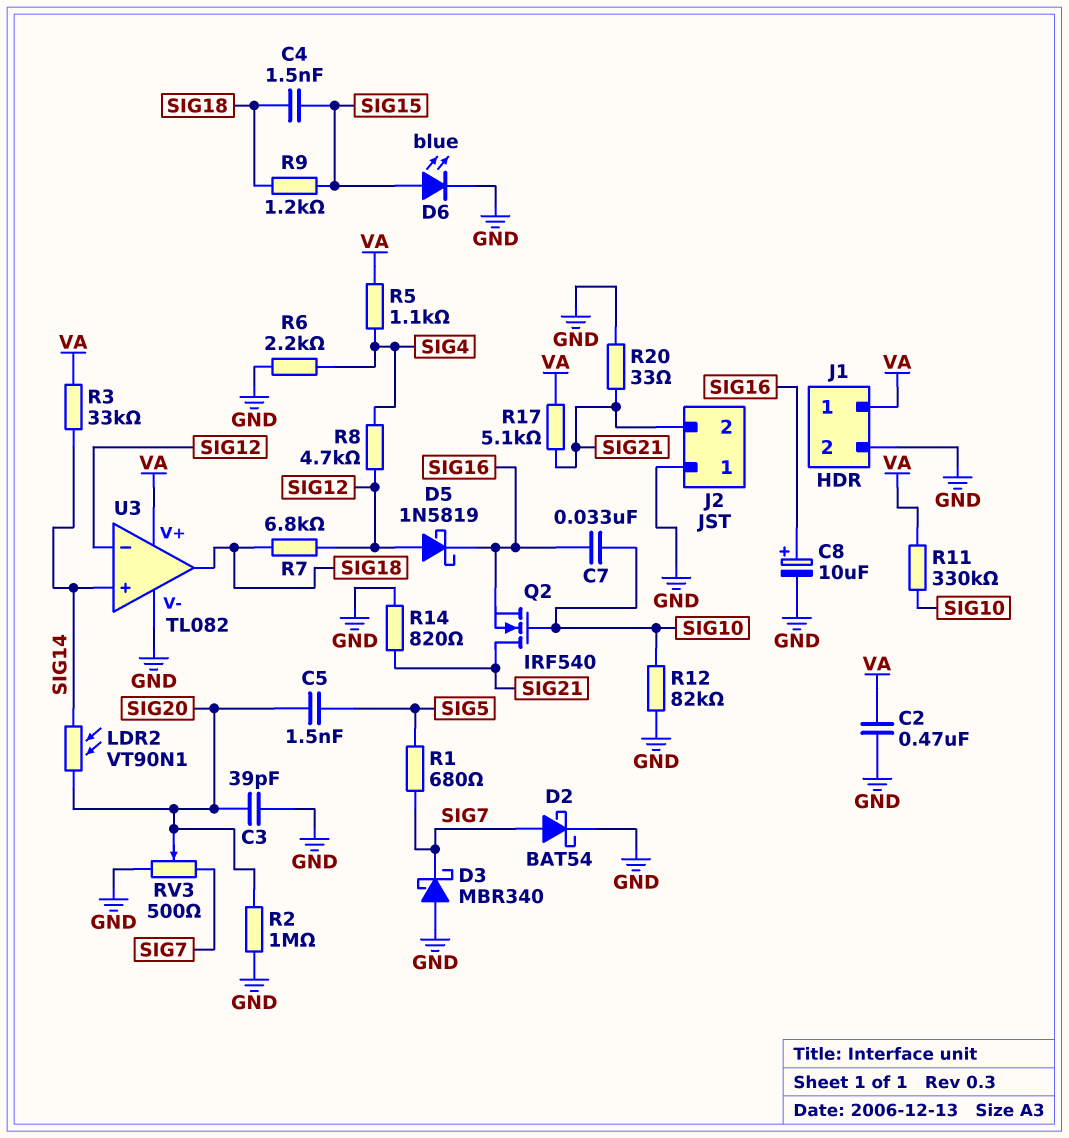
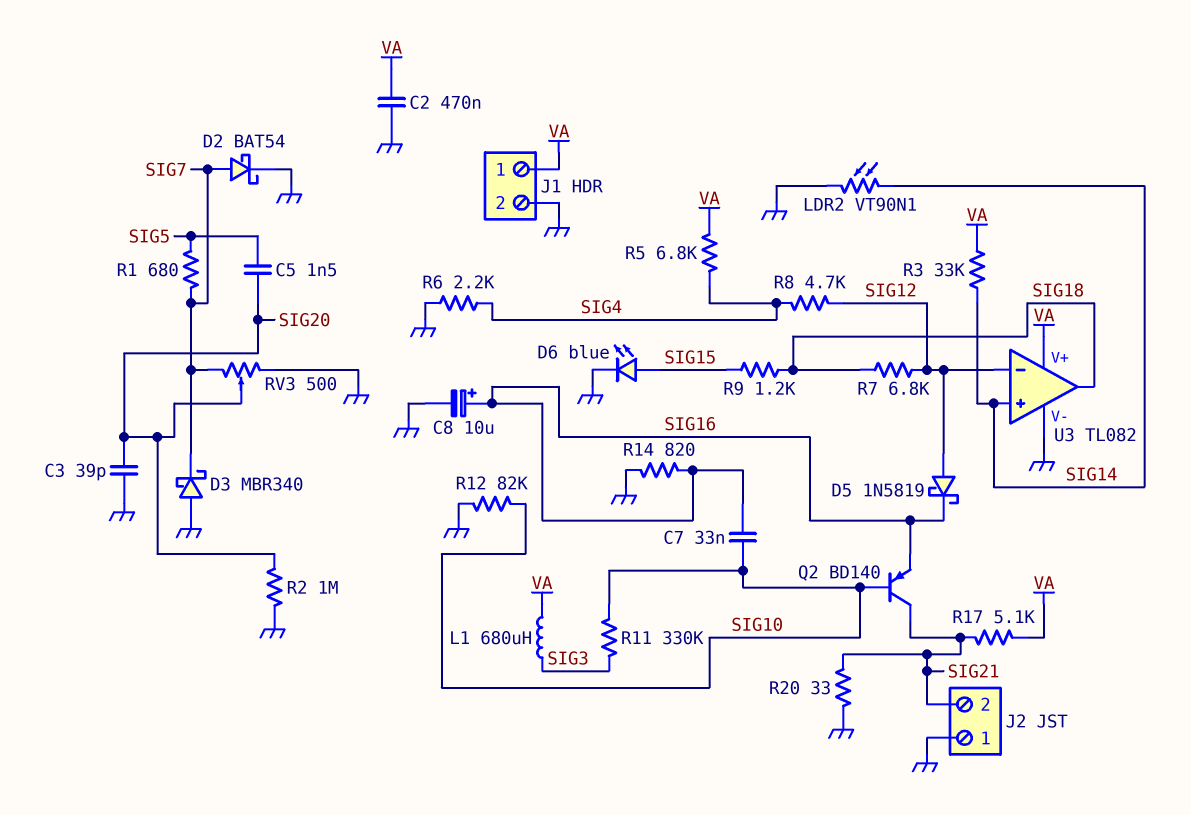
C4: 1.5nF (SIG15, SIG18) -> none
L1: none -> 680uH (SIG3, VA)
LDR2: VT90N1 (SIG14, SIG20) -> VT90N1 (GND, SIG14)
Q2: NMOS IRF540 (G SIG10, D SIG21, S SIG16) -> PNP BD140 (B SIG10, C SIG21, E SIG16)
R5: 1.1k (SIG4, VA) -> 6.8k (SIG4, VA)
R11: 330k (SIG10, VA) -> 330k (SIG3, SIG10)
R14: 820 (GND, SIG21) -> 820 (GND, SIG16)

